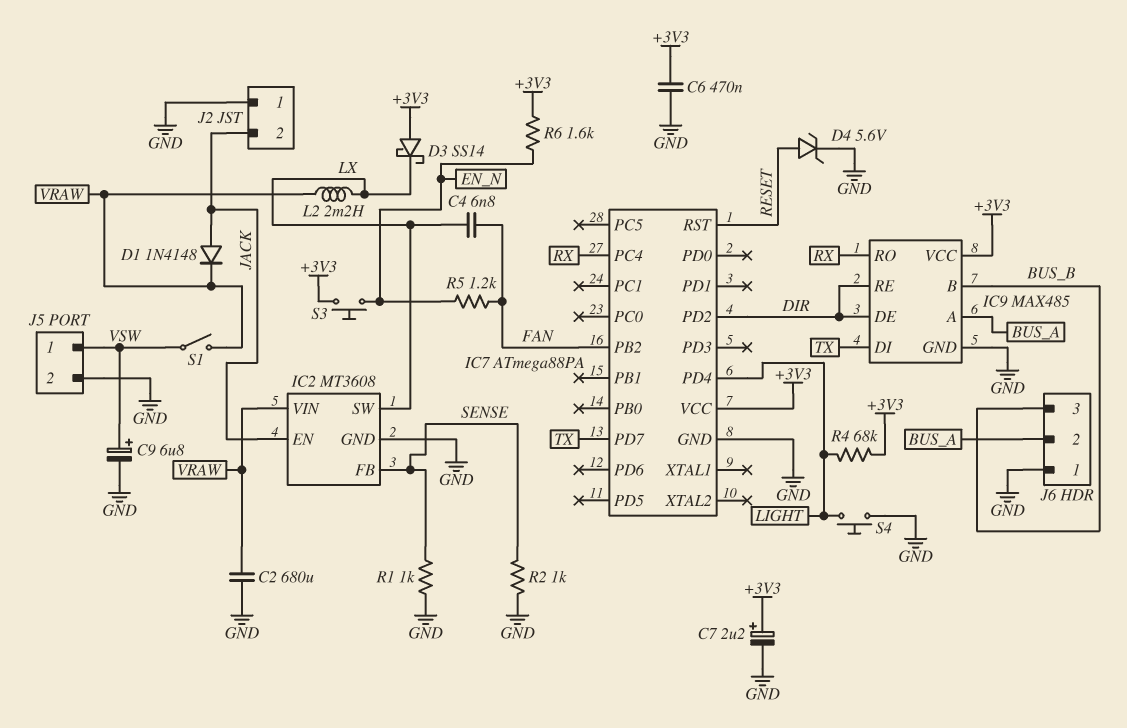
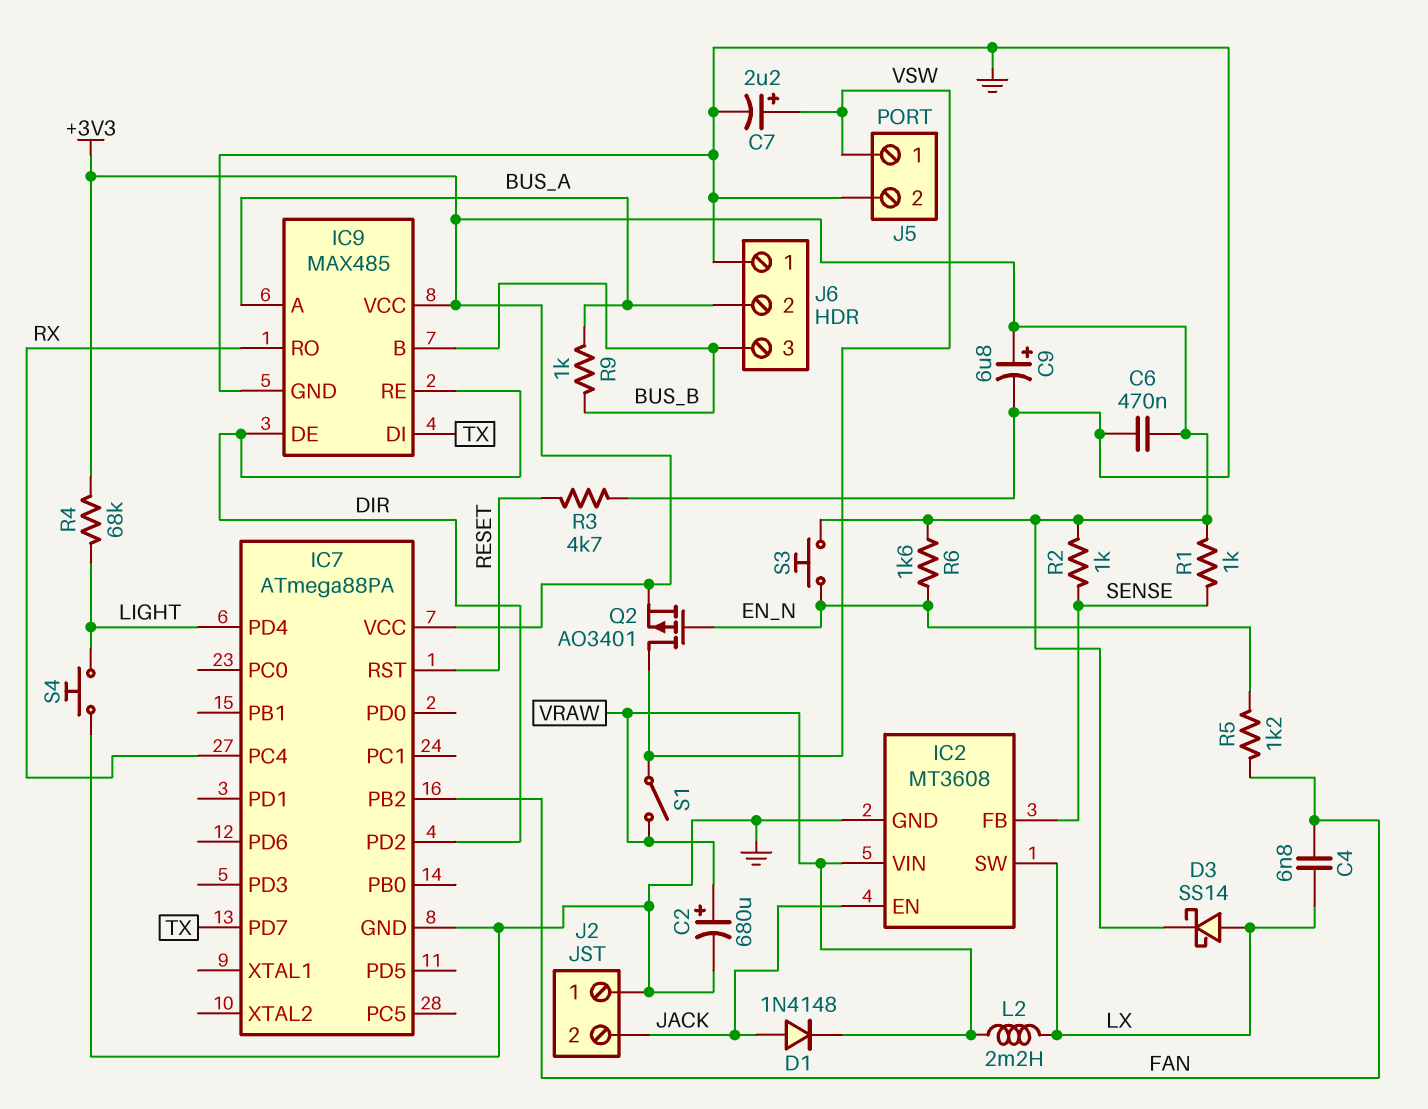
C2: 680uF (GND, VRAW) -> 680uF (plus VRAW, minus GND)
C7: 2.2uF (plus +3V3, minus GND) -> 2.2uF (plus VSW, minus GND)
C9: 6.8uF (plus VSW, minus GND) -> 6.8uF (plus +3V3, minus GND)
D3: schottky SS14 (A +3V3, K LX) -> schottky SS14 (A LX, K +3V3)
D4: zener 5.6V (A RESET, K GND) -> none
Q2: none -> PMOS AO3401 (G EN_N, D VSW, S +3V3)
R1: 1k (GND, SENSE) -> 1k (+3V3, SENSE)
R2: 1k (GND, SENSE) -> 1k (+3V3, SENSE)
R3: none -> 4.7k (GND, RESET)
R9: none -> 1k (BUS_A, BUS_B)

